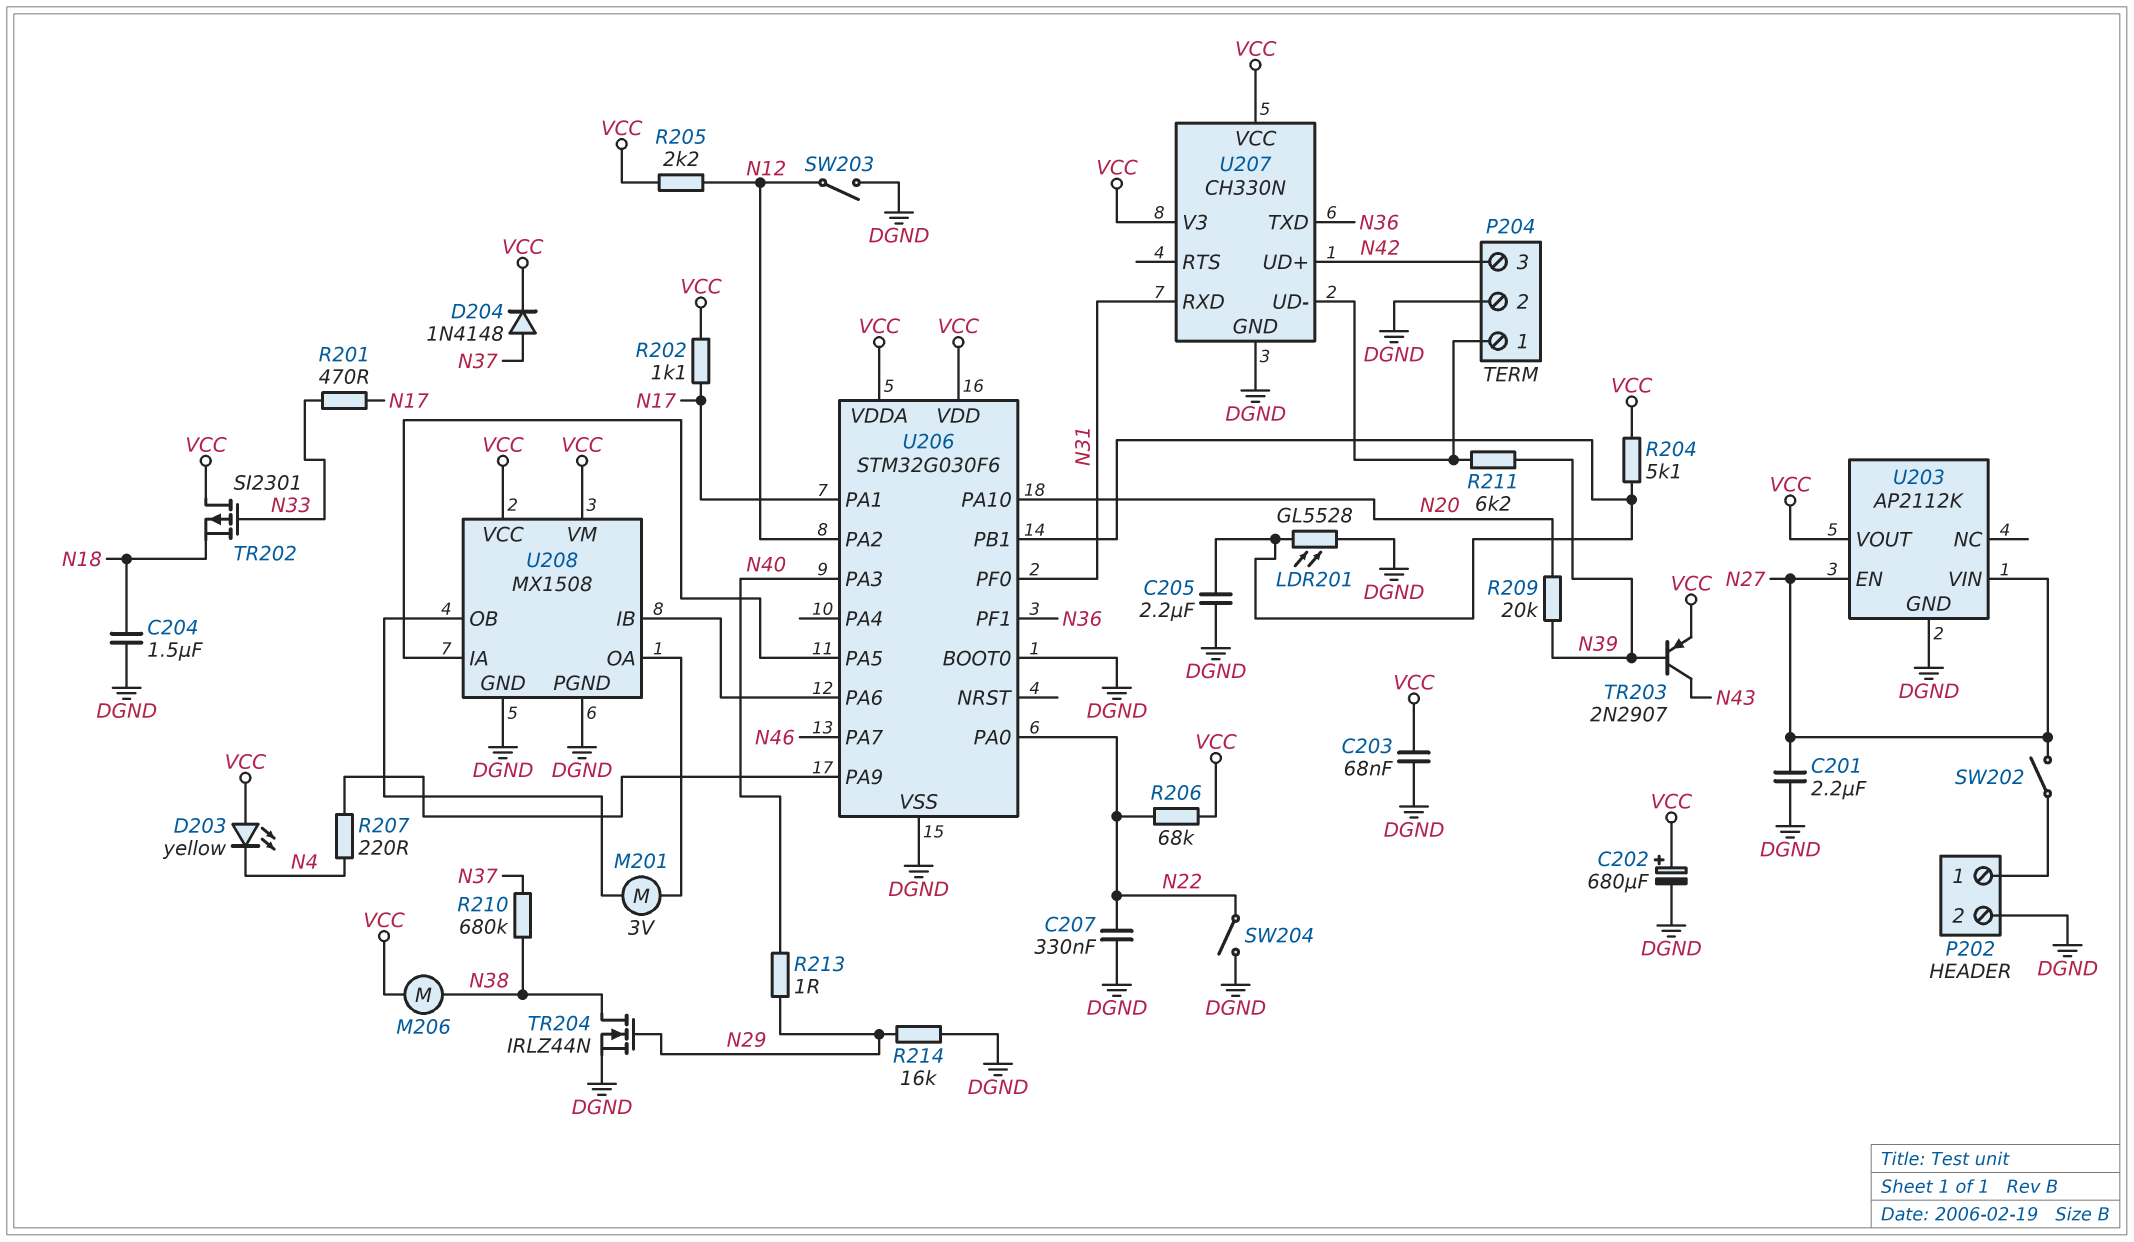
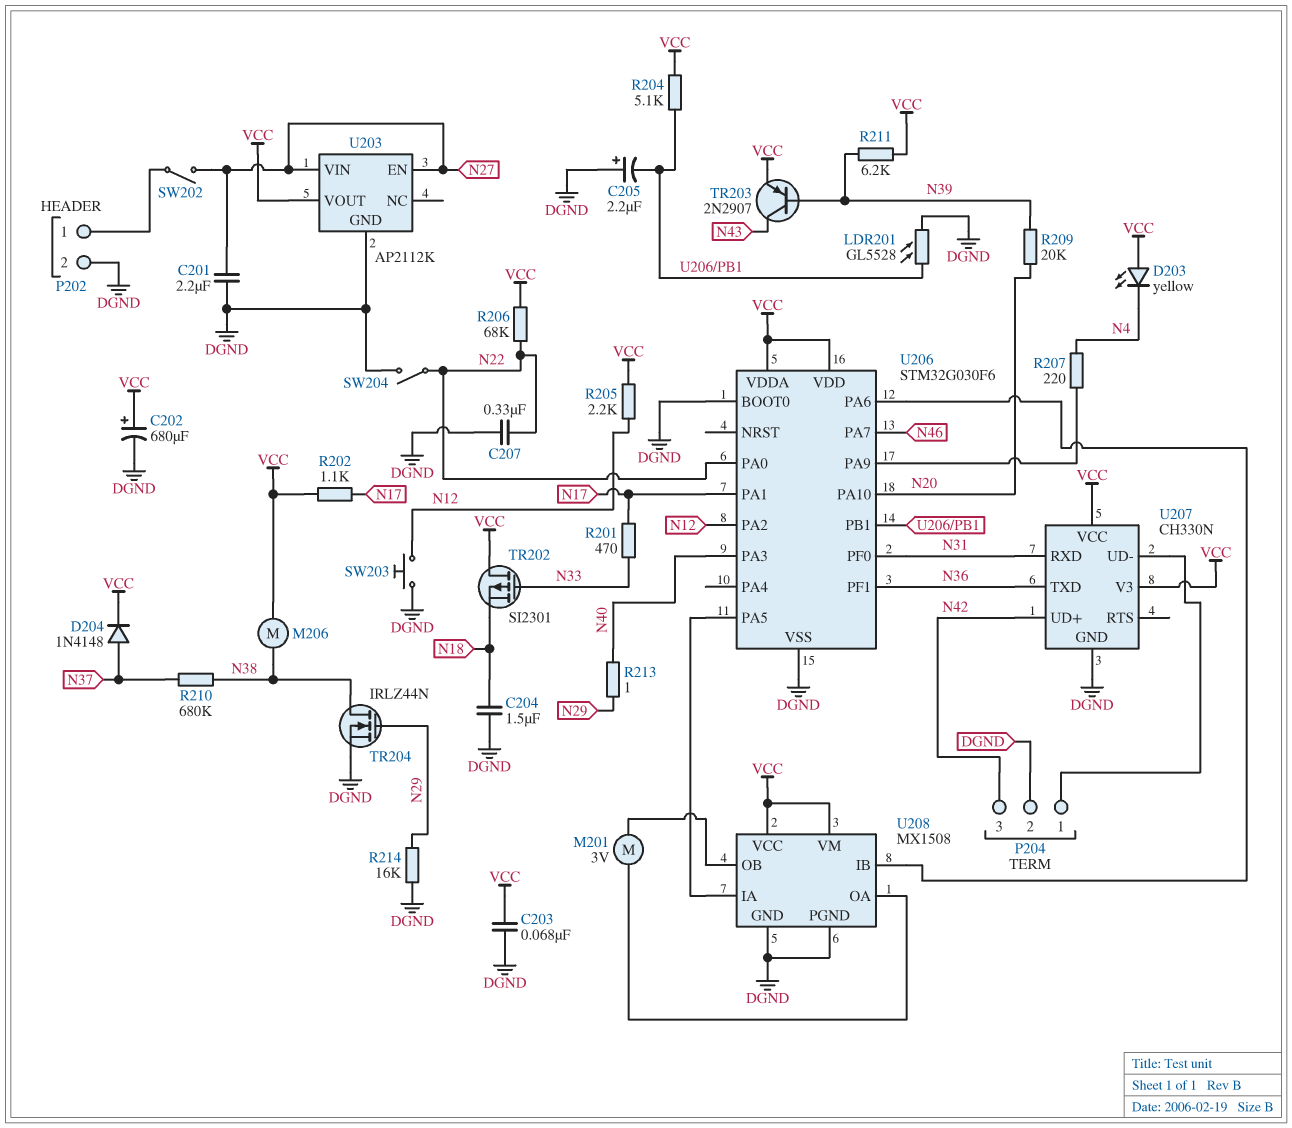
C205: 2.2uF (DGND, U206/PB1) -> 2.2uF (plus DGND, minus U206/PB1)
R211: 6.2k (N39, P204/1) -> 6.2k (N39, VCC)
SW203: switch (DGND, N12) -> button (DGND, N12)

